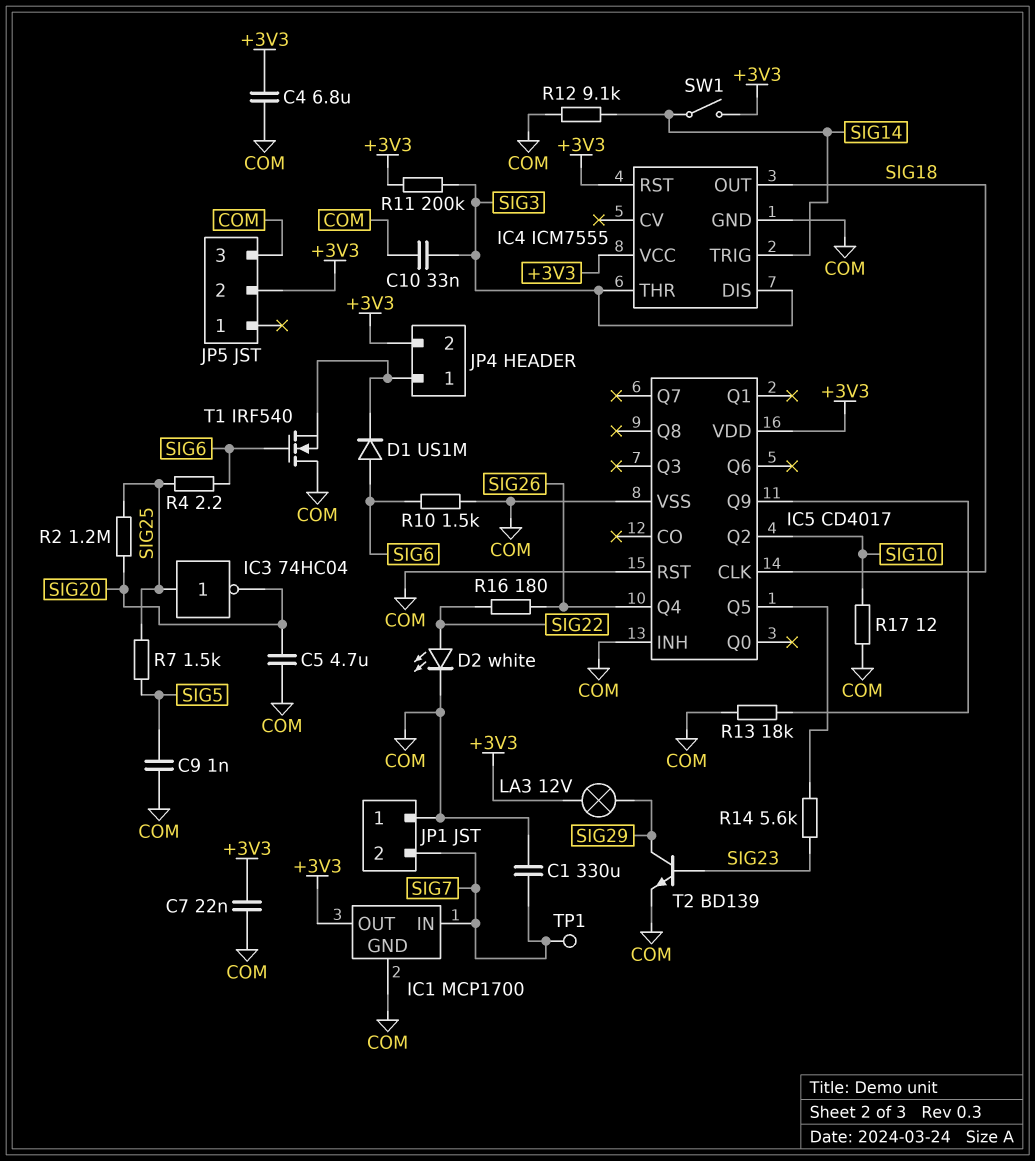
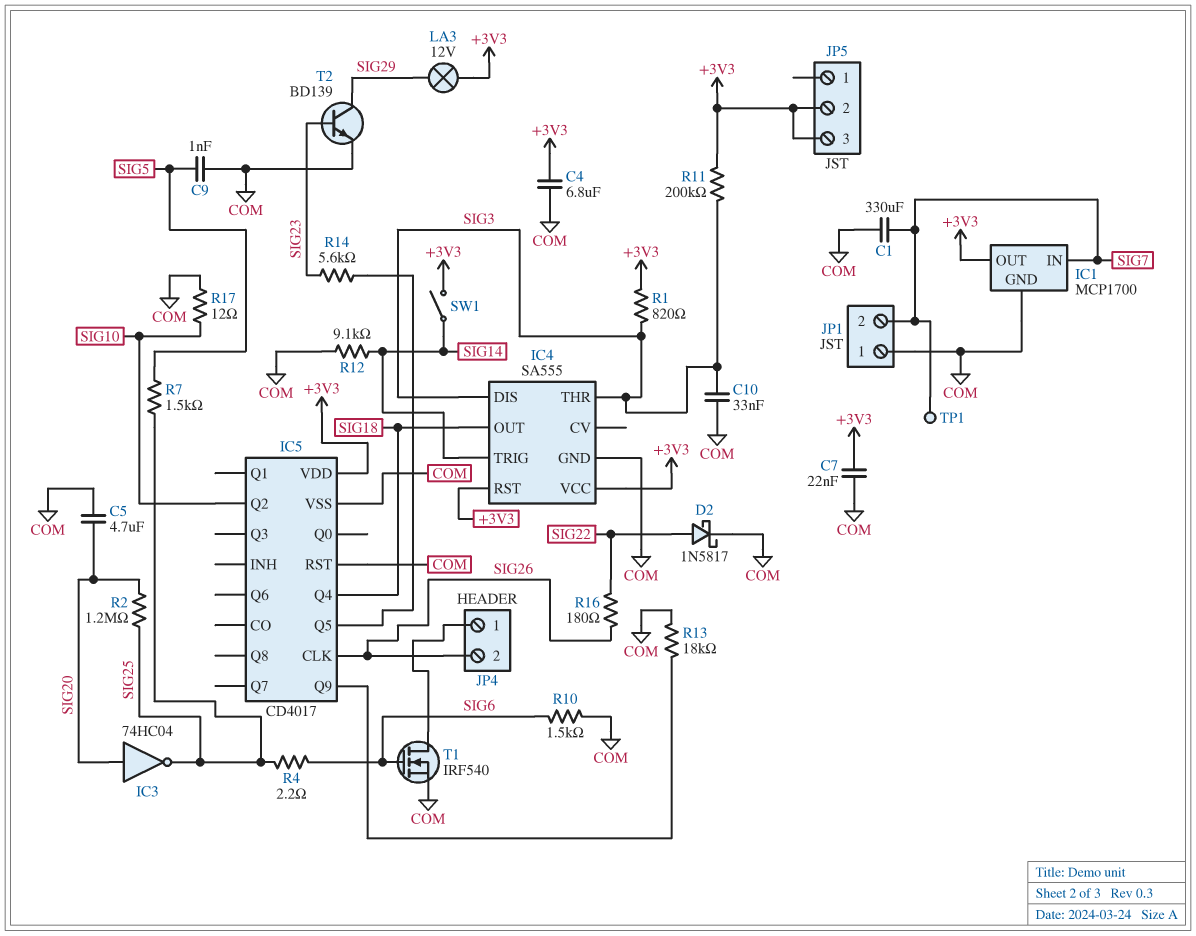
D1: diode US1M (A SIG6, K JP4/1) -> none
D2: LED white (A SIG22, K COM) -> schottky 1N5817 (A SIG22, K COM)
IC3: NOT 74HC04 (in SIG25, out SIG20) -> NOT 74HC04 (in SIG20, out SIG25)
IC4: ICM7555 -> SA555
IC5 pin CLK: SIG18 -> SIG26
IC5 pin INH: COM -> none
IC5 pin Q4: SIG26 -> SIG18
JP4 pin 2: +3V3 -> SIG26
JP5 pin 3: COM -> +3V3
R1: none -> 820 (+3V3, SIG3)
T1: NMOS IRF540 (G SIG6, D COM, S JP4/1) -> NMOS IRF540 (G SIG6, D JP4/1, S COM)

